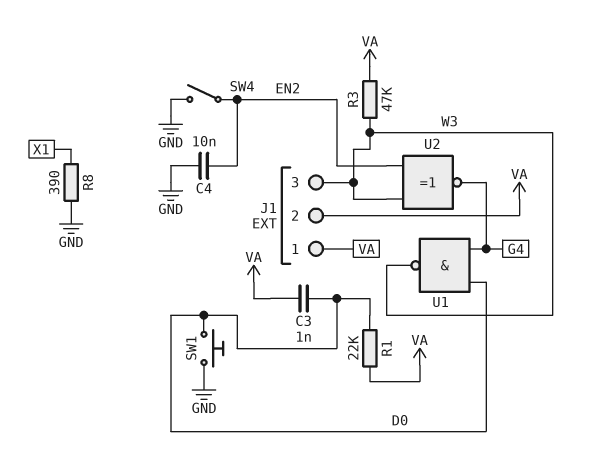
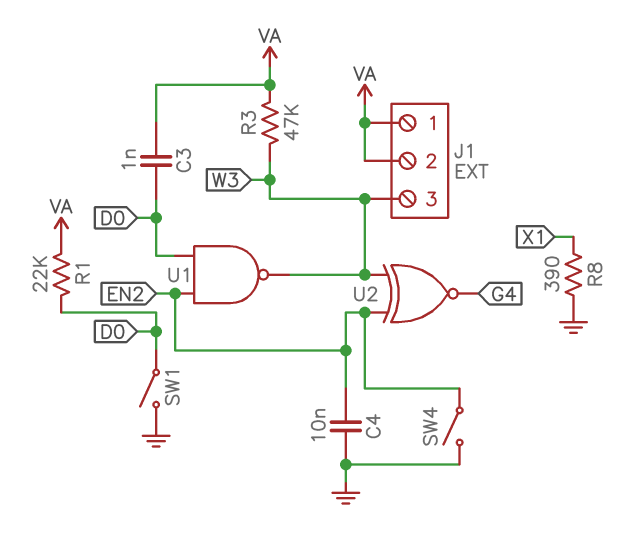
SW1: button (D0, GND) -> switch (D0, GND)
U1: NAND (in D0, in G4, out W3) -> NAND (in D0, in EN2, out W3)

